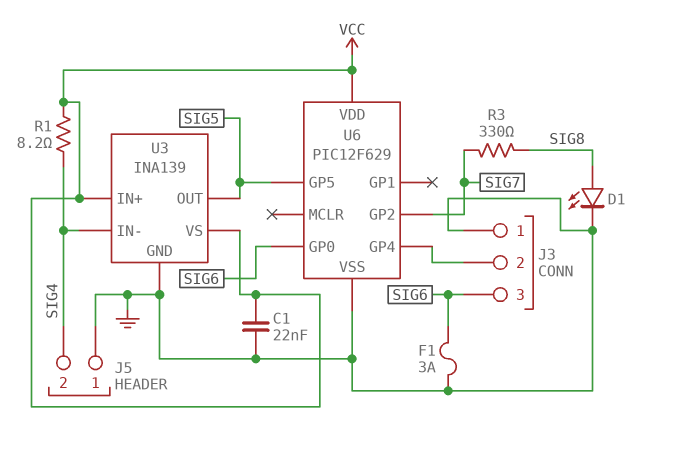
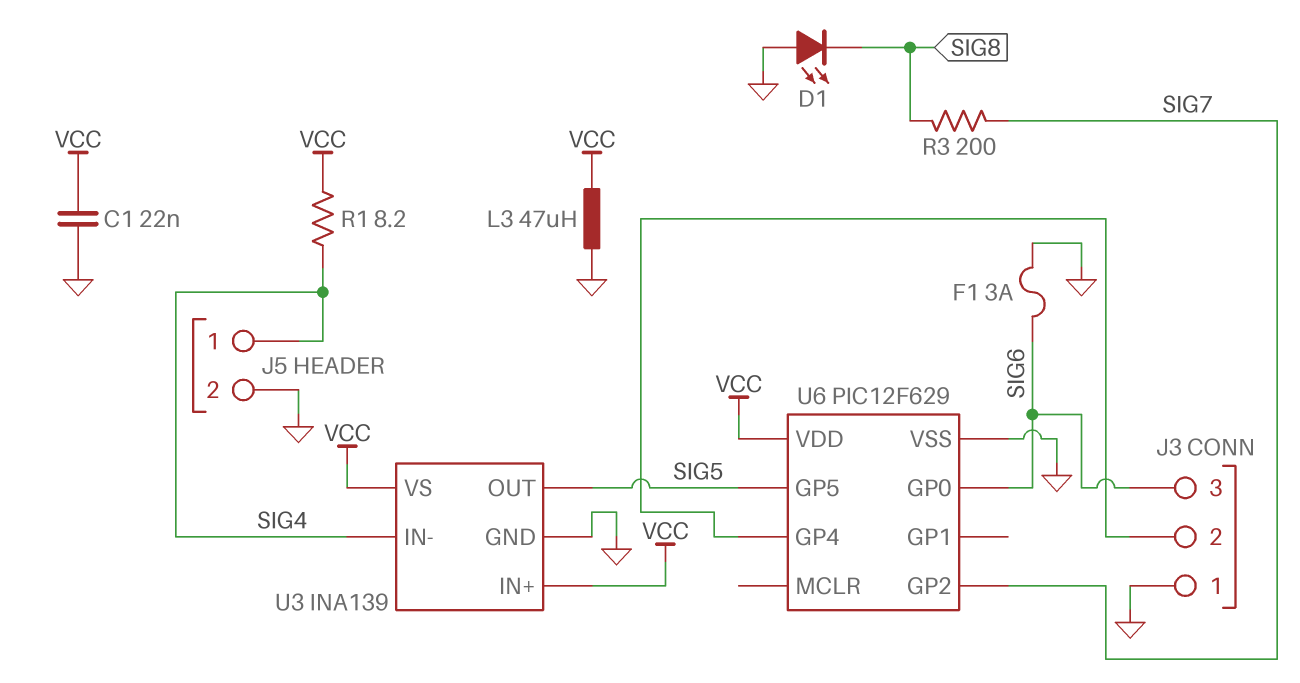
D1: LED (A SIG8, K GND) -> LED (A GND, K SIG8)
J5 pin 1: GND -> SIG4
J5 pin 2: SIG4 -> GND
L3: none -> 47uH (GND, VCC)
R3: 330 (SIG7, SIG8) -> 200 (SIG7, SIG8)

